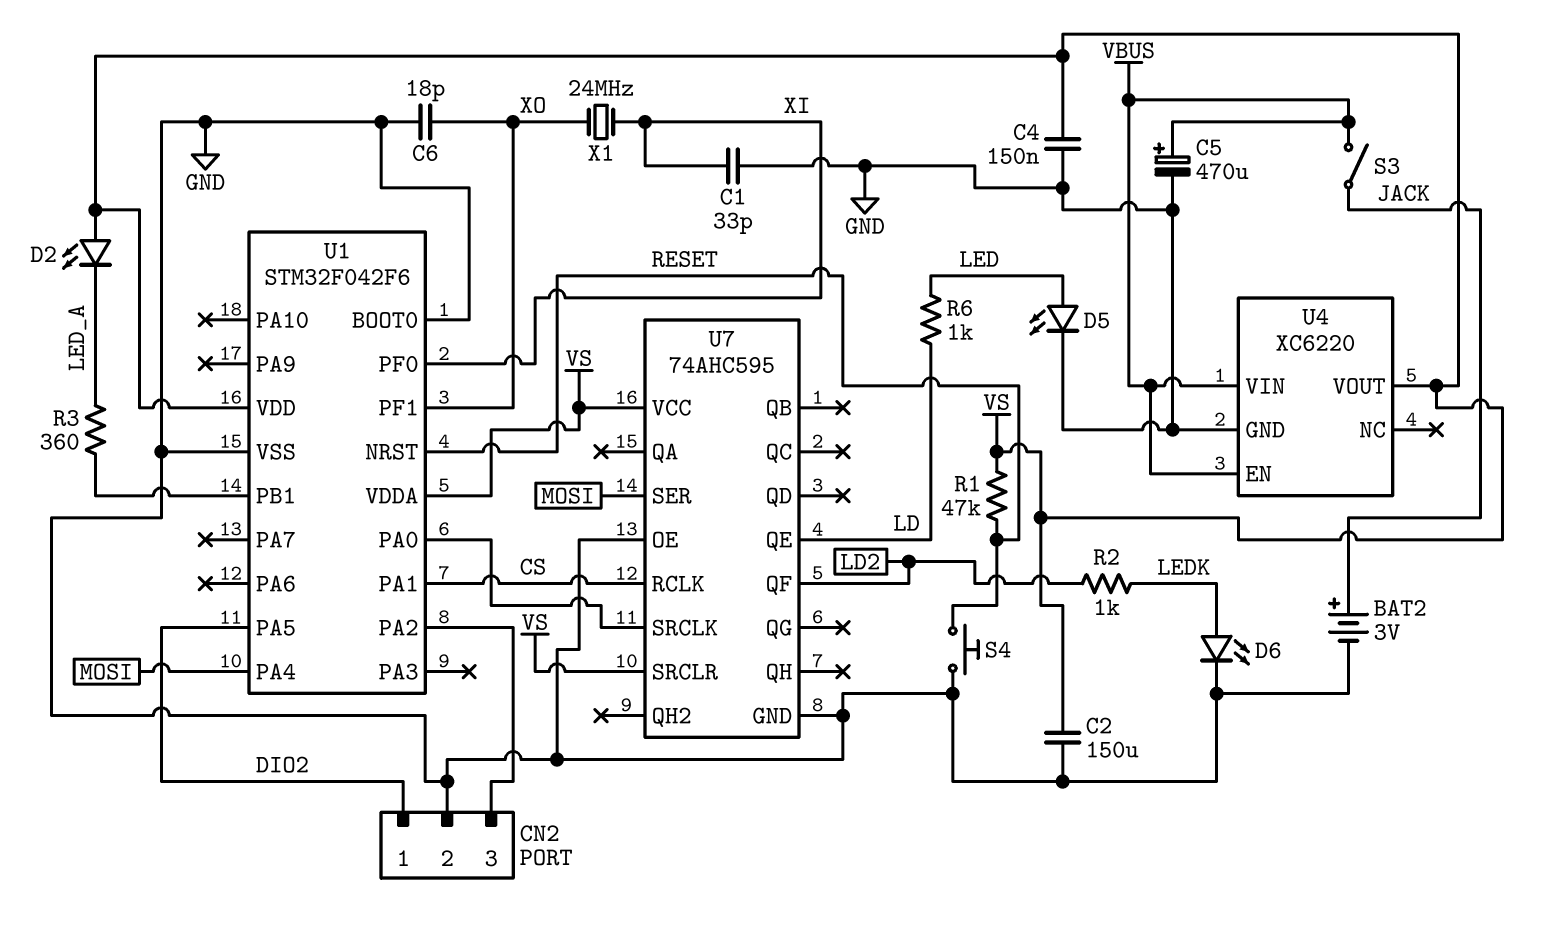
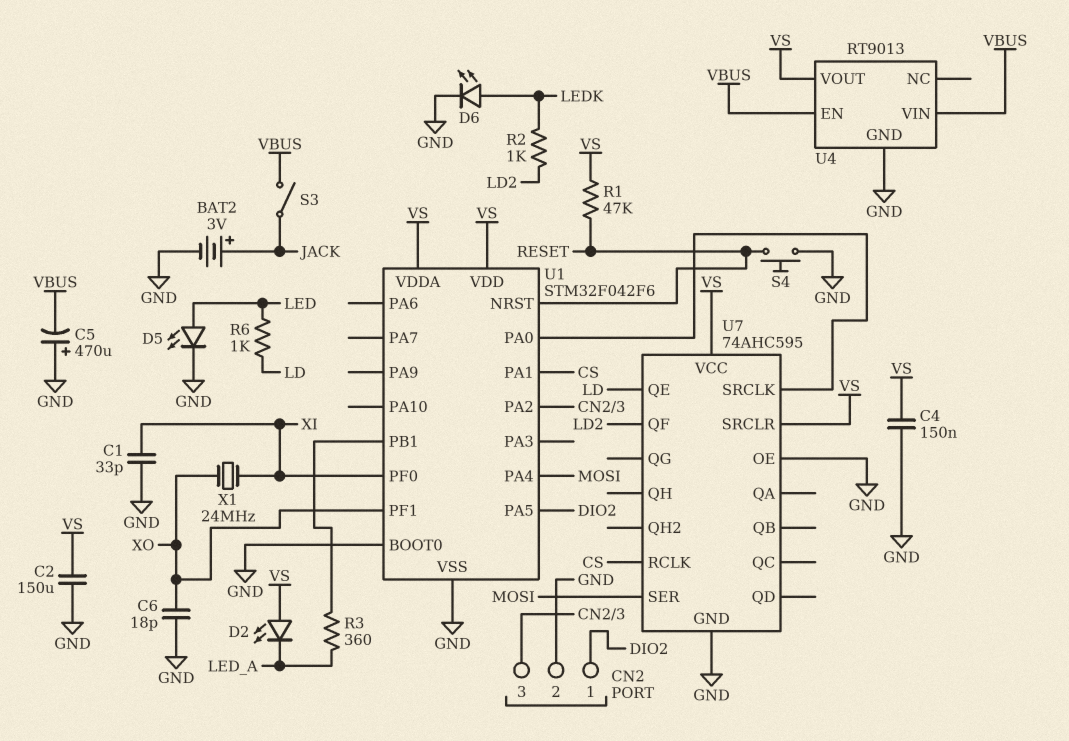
C5: 470uF (plus VBUS, minus GND) -> 470uF (plus GND, minus VBUS)
U4: XC6220 -> RT9013

